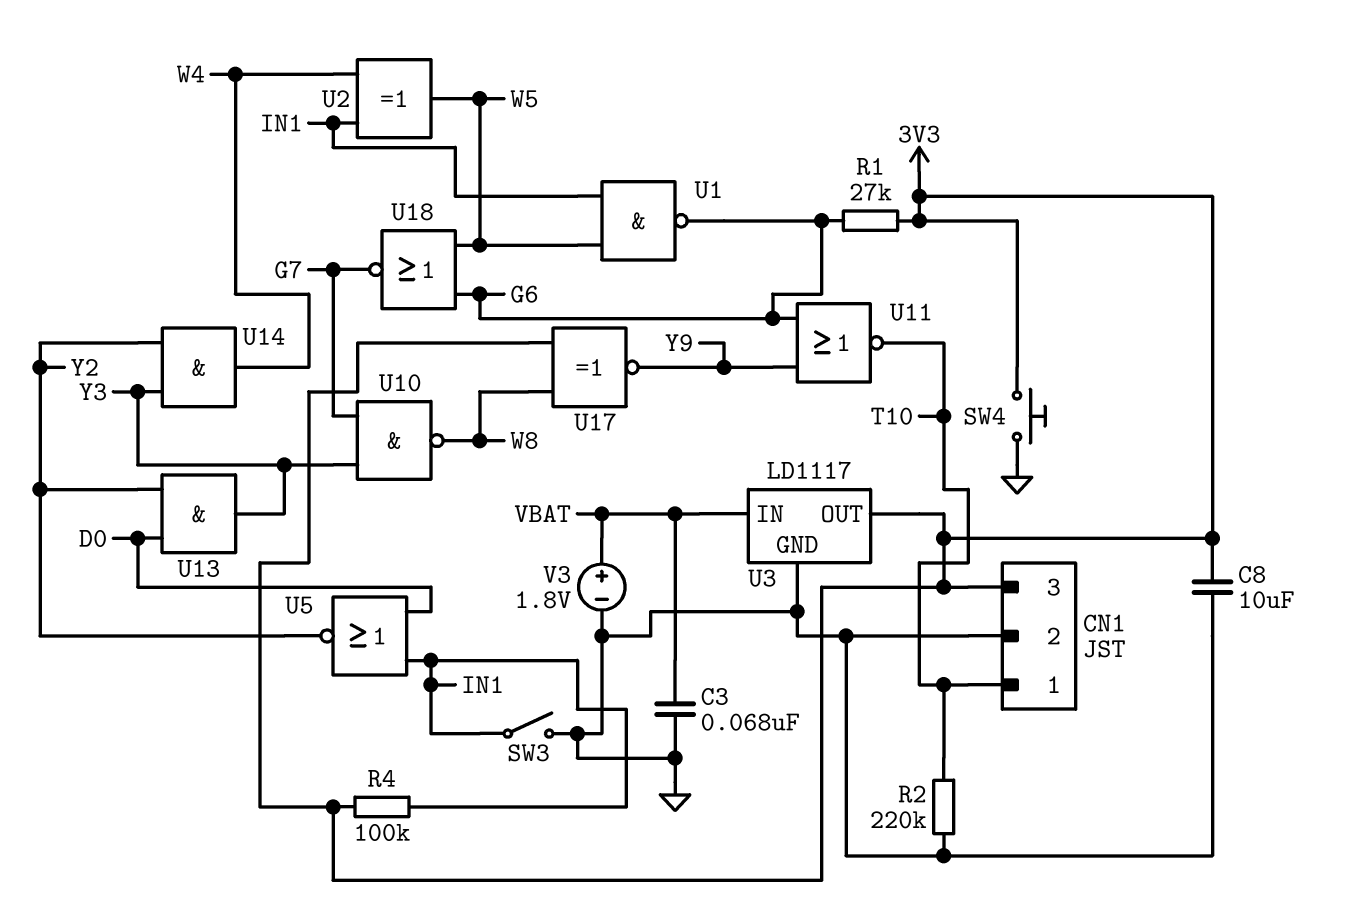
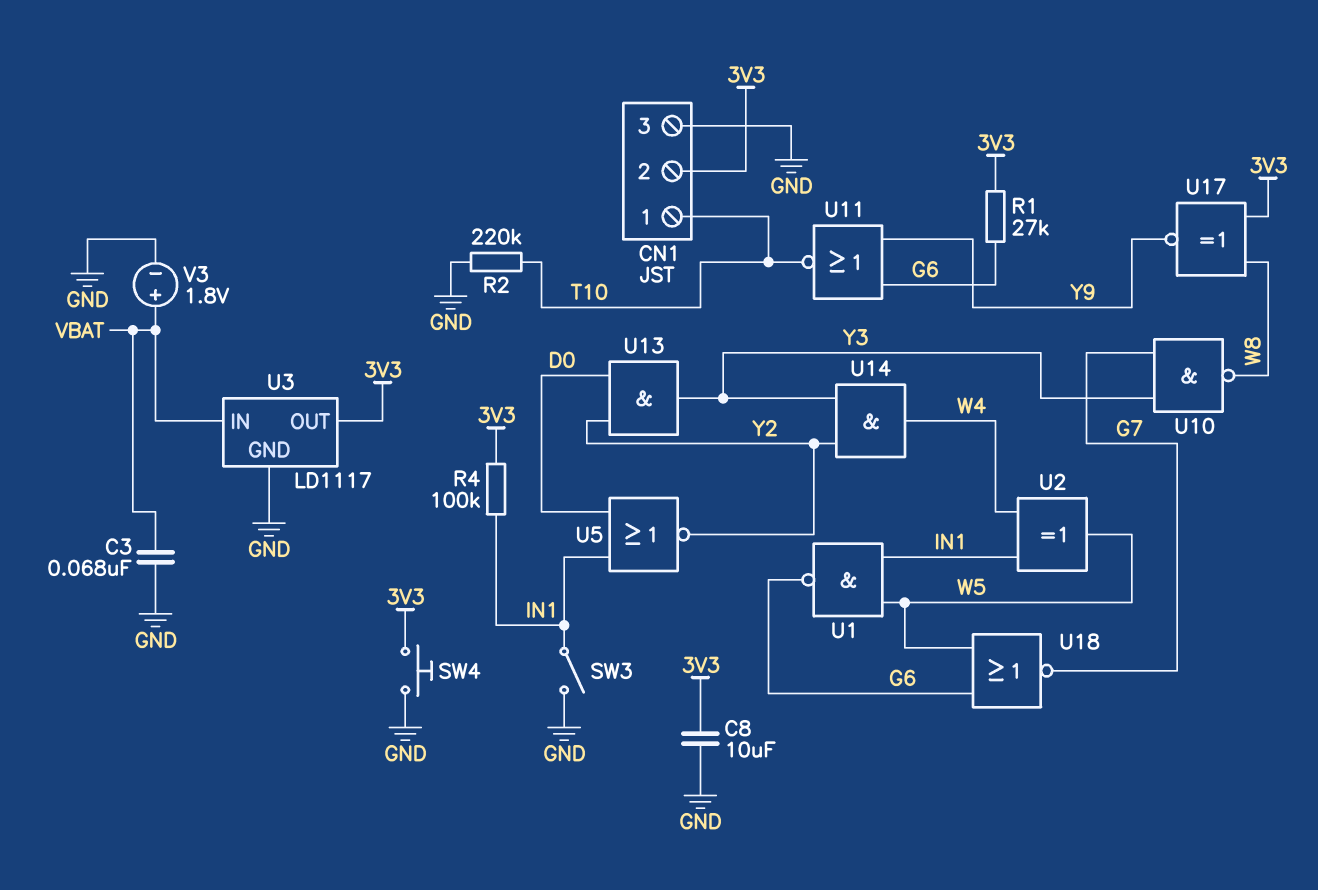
CN1 pin 2: GND -> 3V3
CN1 pin 3: 3V3 -> GND

